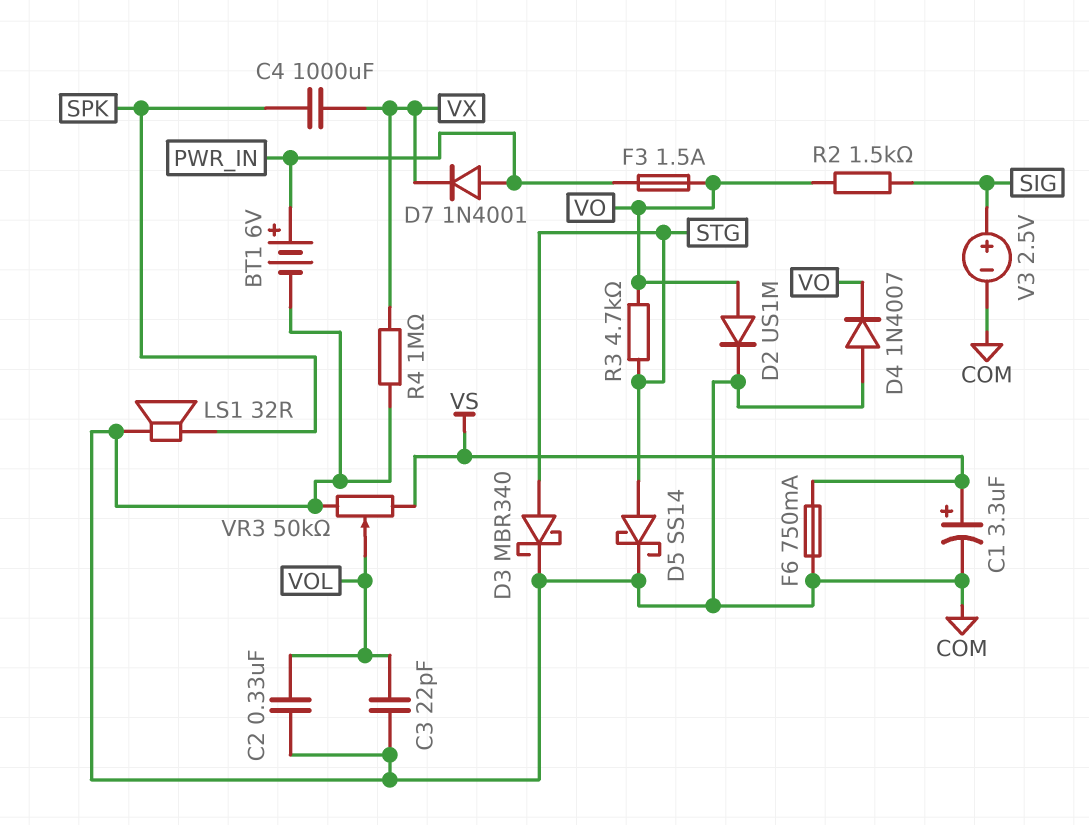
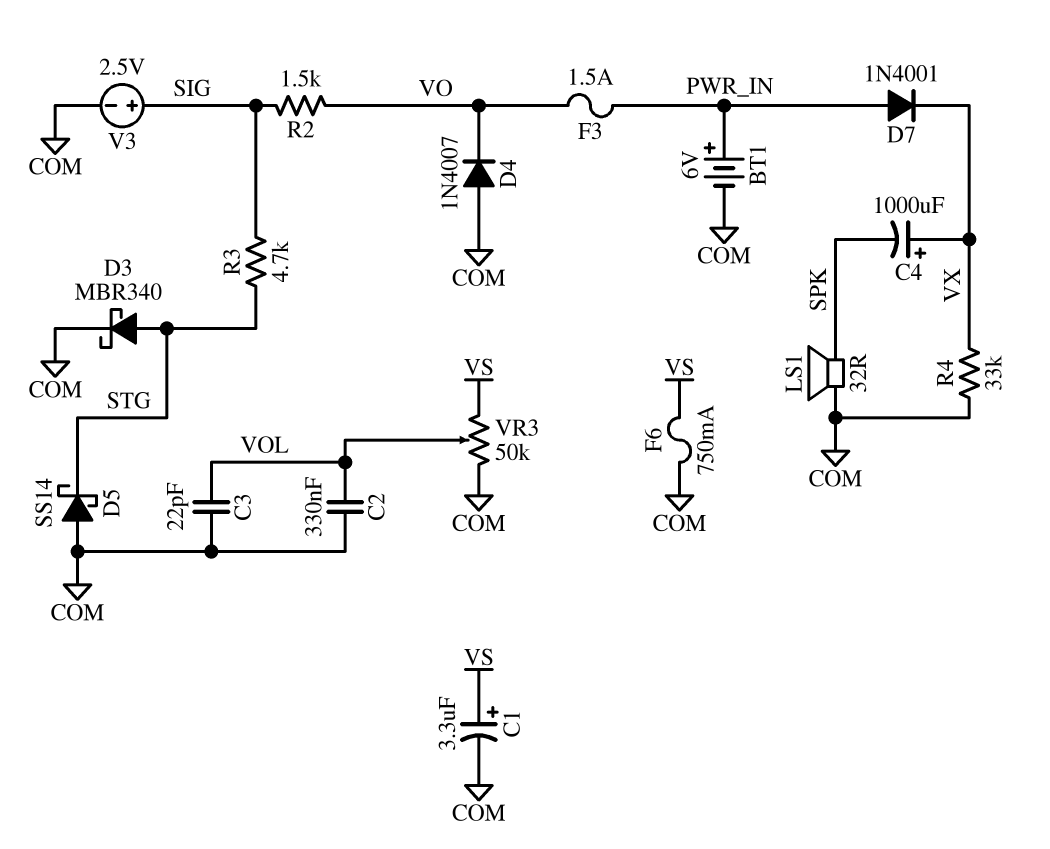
C4: 1000uF (SPK, VX) -> 1000uF (plus VX, minus SPK)
D2: diode US1M (A VO, K COM) -> none
D5: schottky SS14 (A STG, K COM) -> schottky SS14 (A COM, K STG)
R3: 4.7k (STG, VO) -> 4.7k (SIG, STG)
R4: 1M (COM, VX) -> 33k (COM, VX)

